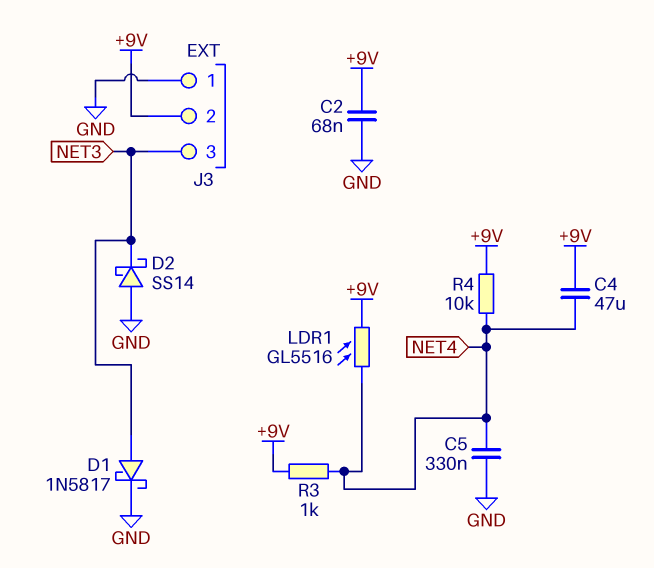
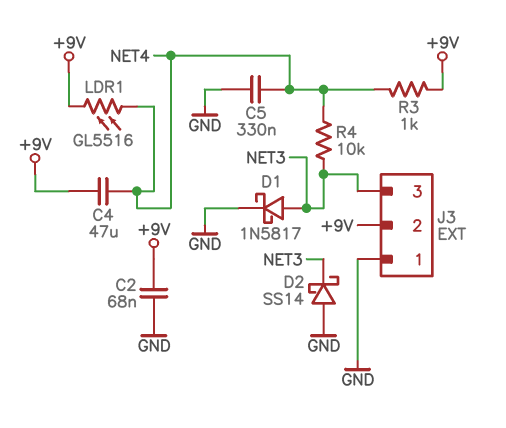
R4: 10k (+9V, NET4) -> 10k (NET3, NET4)

